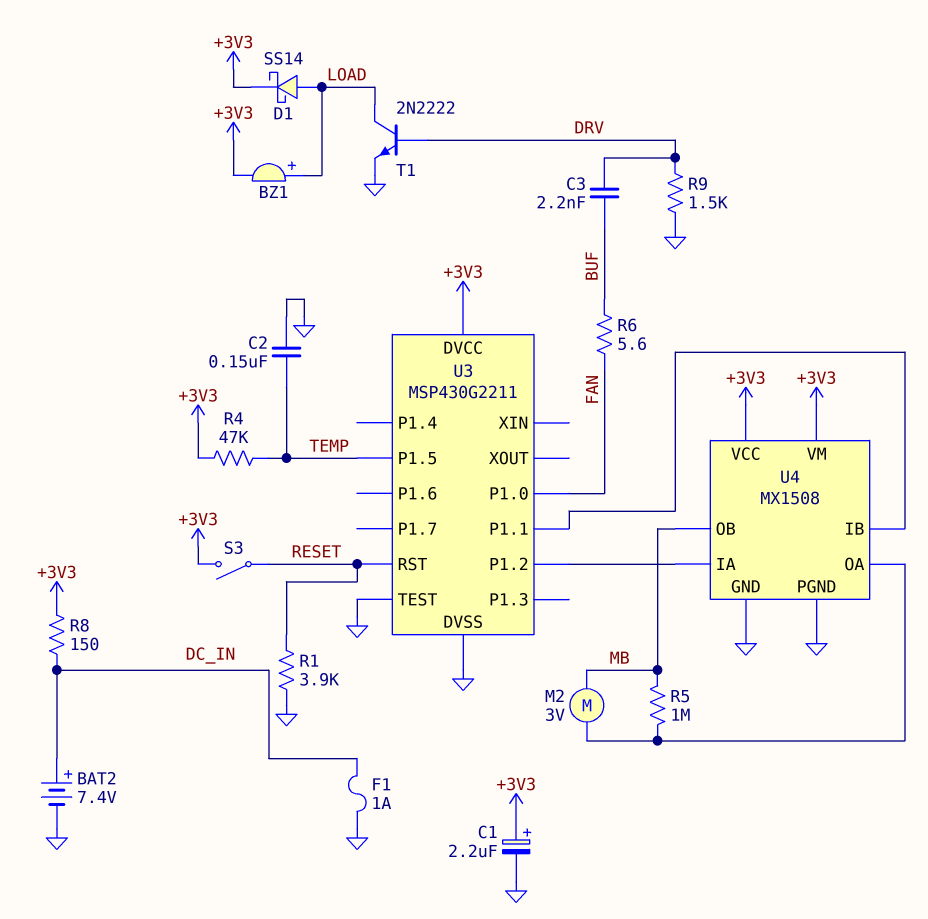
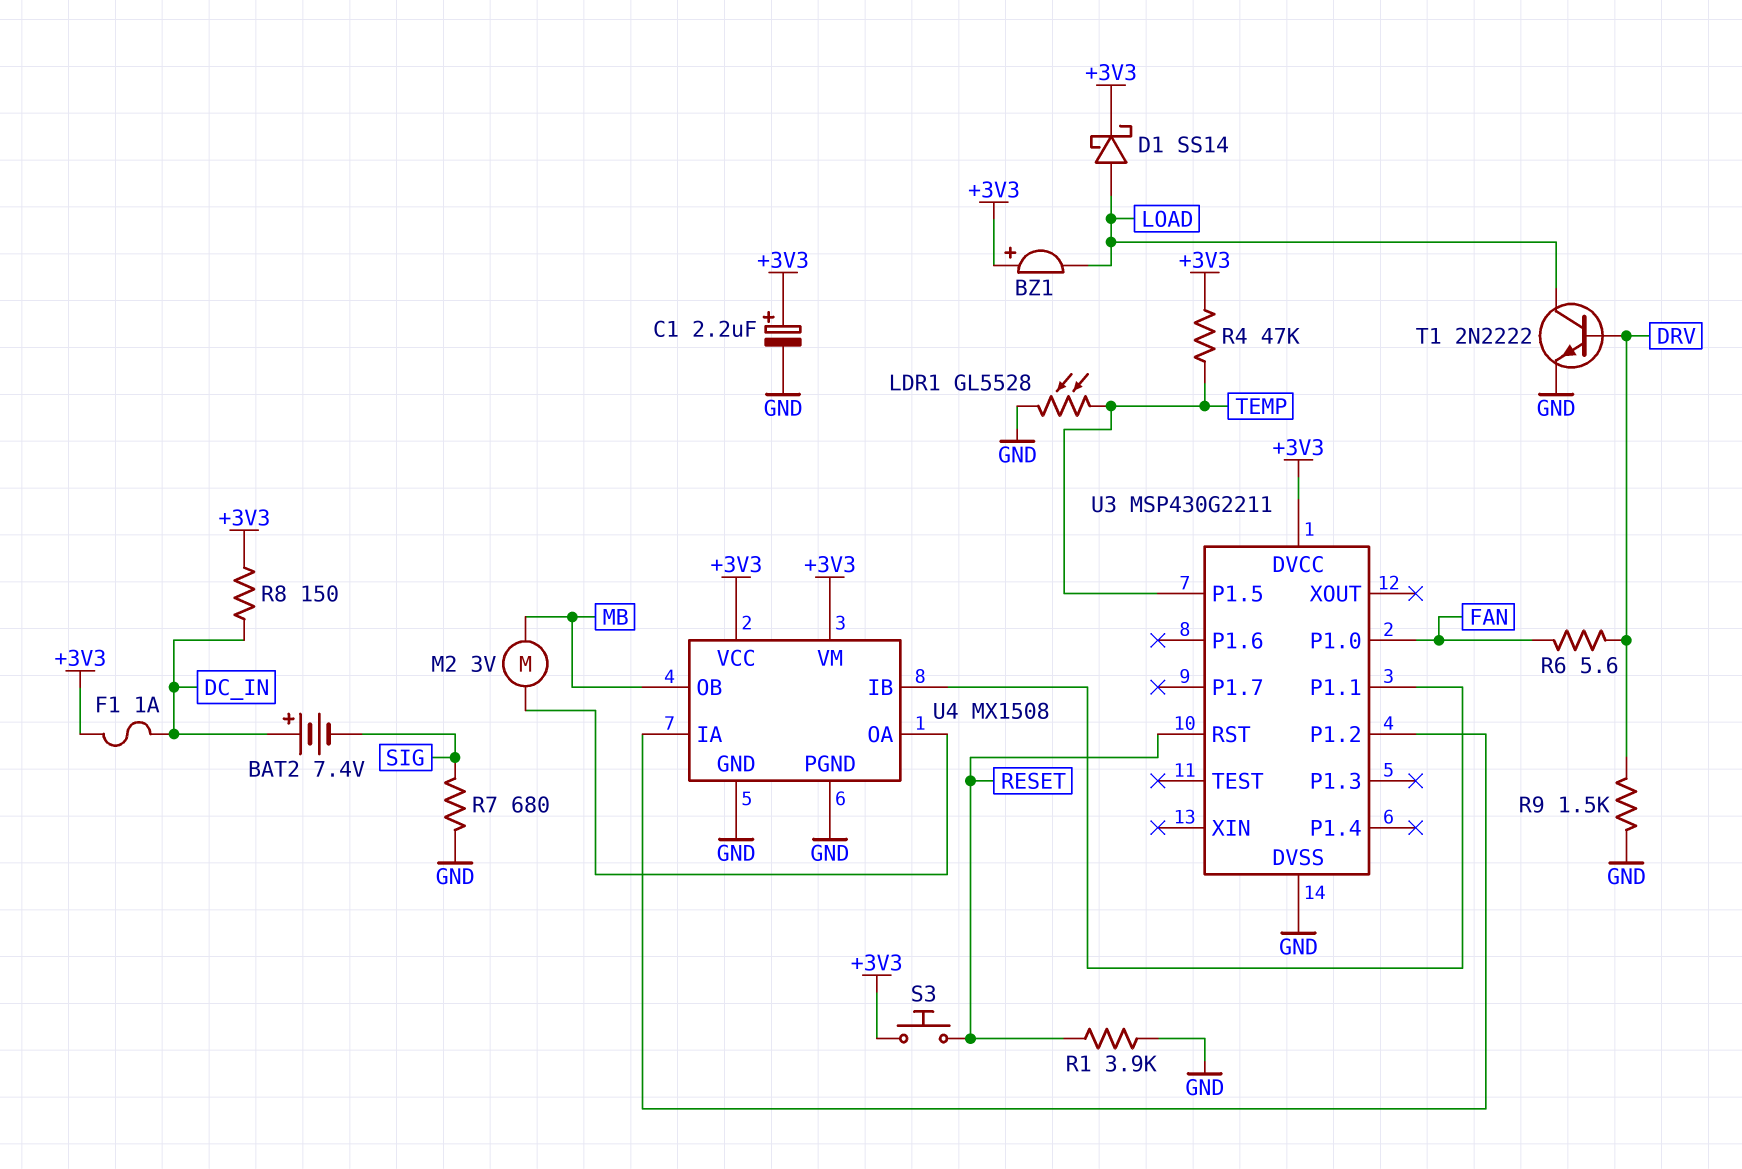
BAT2: 7.4V (plus DC_IN, minus GND) -> 7.4V (plus DC_IN, minus SIG)
BZ1: buzzer (plus LOAD, minus +3V3) -> buzzer (plus +3V3, minus LOAD)
C2: 150nF (GND, TEMP) -> none
C3: 2.2nF (BUF, DRV) -> none
F1: 1A (DC_IN, GND) -> 1A (+3V3, DC_IN)
LDR1: none -> GL5528 (GND, TEMP)
R5: 1M (MB, U4/OA) -> none
R6: 5.6 (BUF, FAN) -> 5.6 (DRV, FAN)
R7: none -> 680 (GND, SIG)
S3: switch (+3V3, RESET) -> button (+3V3, RESET)
U3 pin TEST: GND -> none

